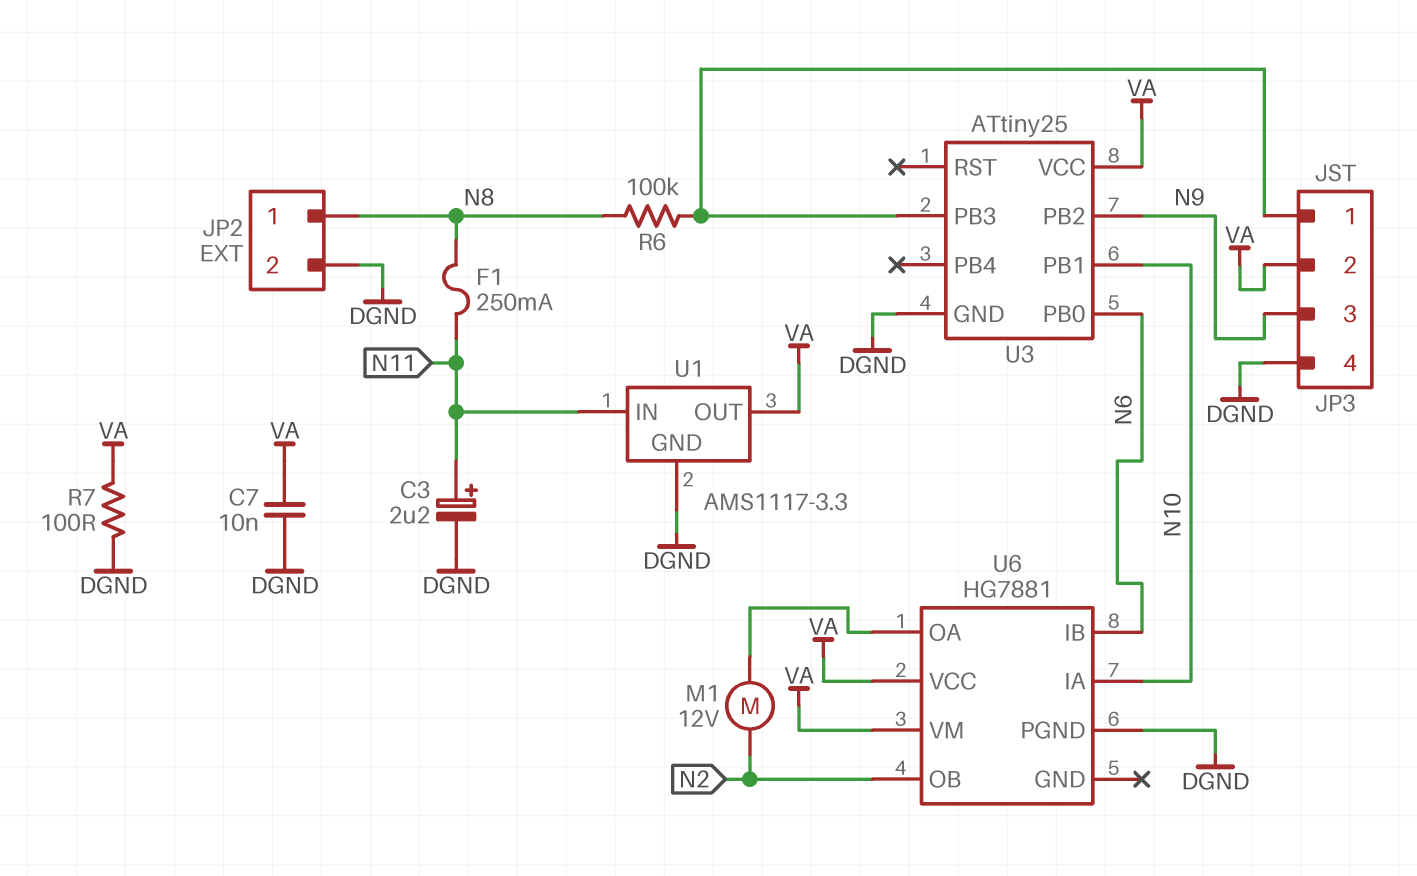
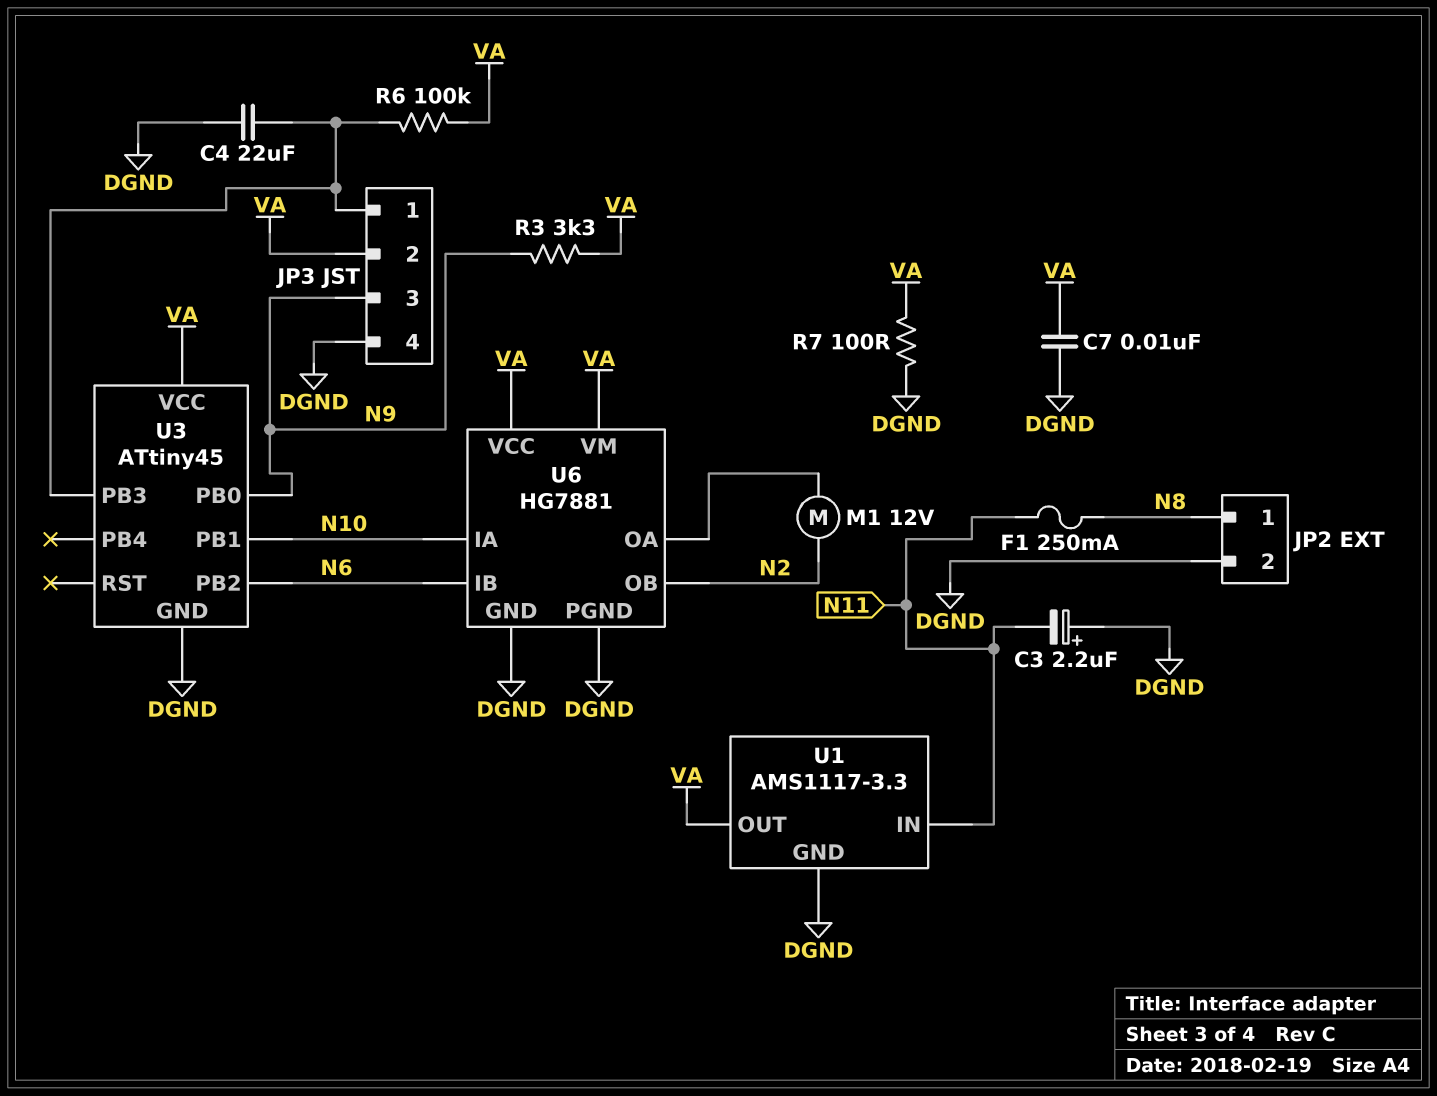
C3: 2.2uF (plus N11, minus DGND) -> 2.2uF (plus DGND, minus N11)
C4: none -> 22uF (DGND, JP3/1)
R3: none -> 3.3k (N9, VA)
R6: 100k (JP3/1, N8) -> 100k (JP3/1, VA)
U3: ATtiny25 -> ATtiny45
U3 pin PB0: N6 -> N9
U3 pin PB2: N9 -> N6
U6 pin GND: none -> DGND

